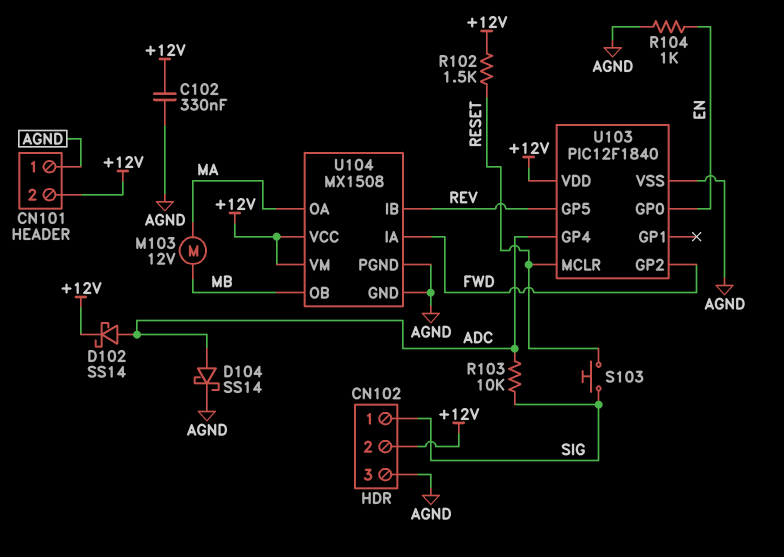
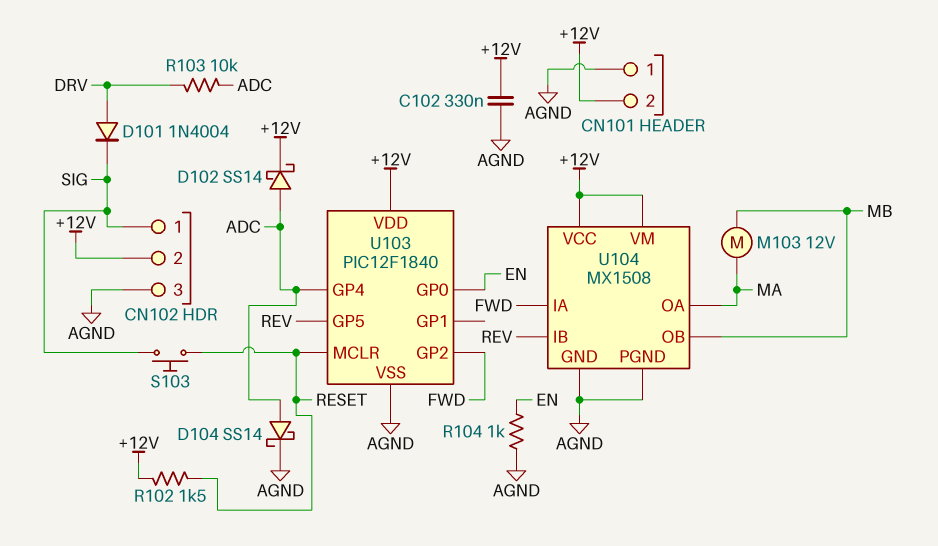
D101: none -> diode 1N4004 (A DRV, K SIG)
R103: 10k (ADC, SIG) -> 10k (ADC, DRV)

